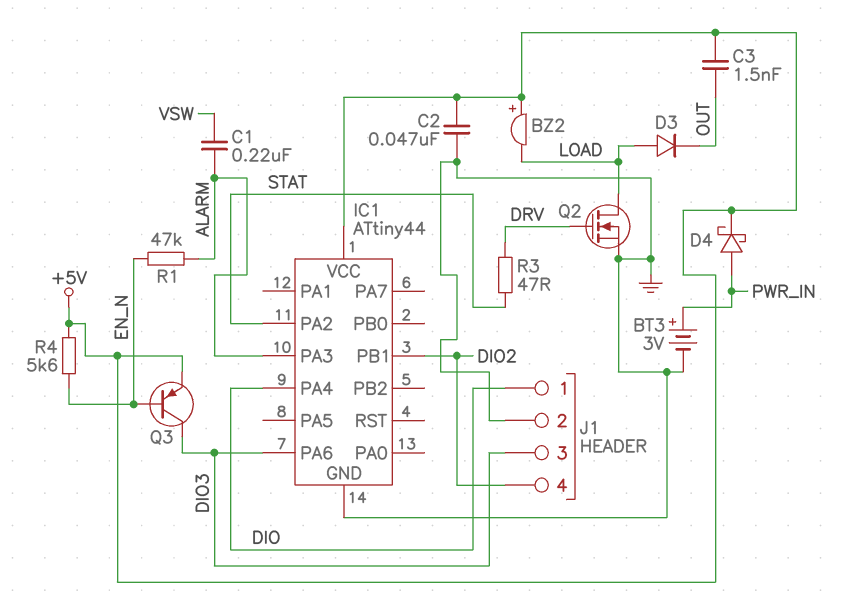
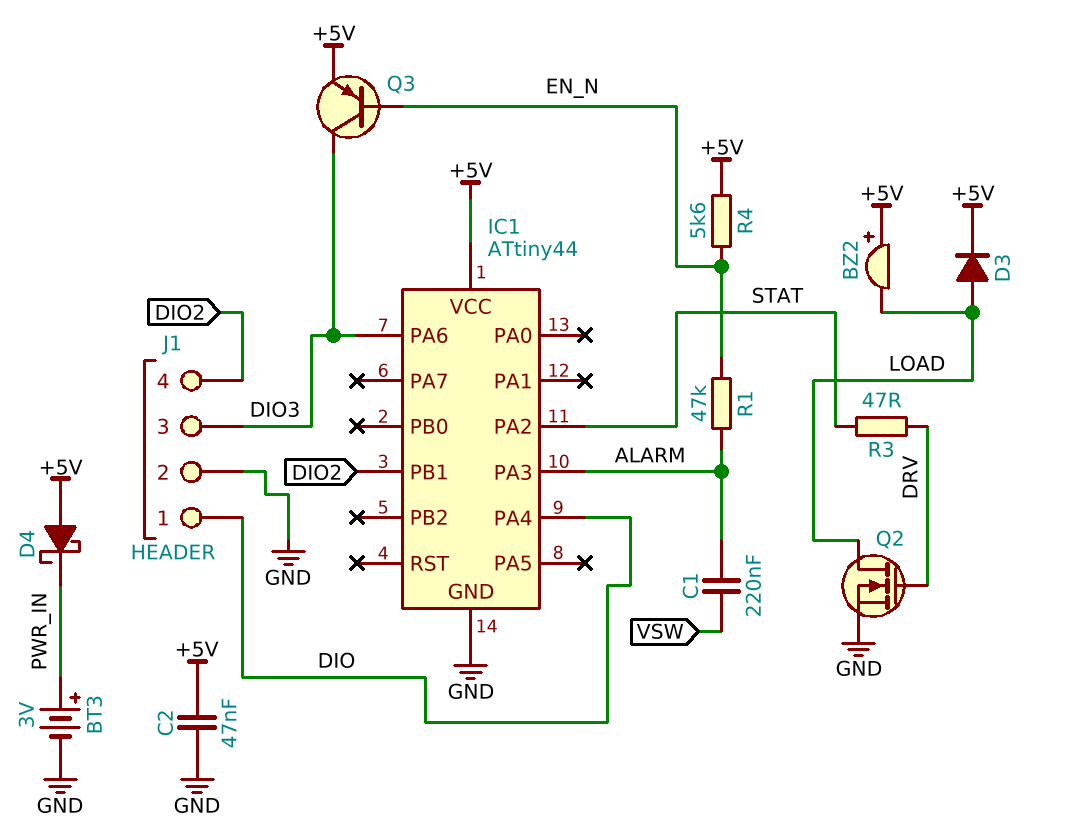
C3: 1.5nF (+5V, OUT) -> none
D3: diode (A LOAD, K OUT) -> diode (A LOAD, K +5V)
D4: schottky (A PWR_IN, K +5V) -> schottky (A +5V, K PWR_IN)

